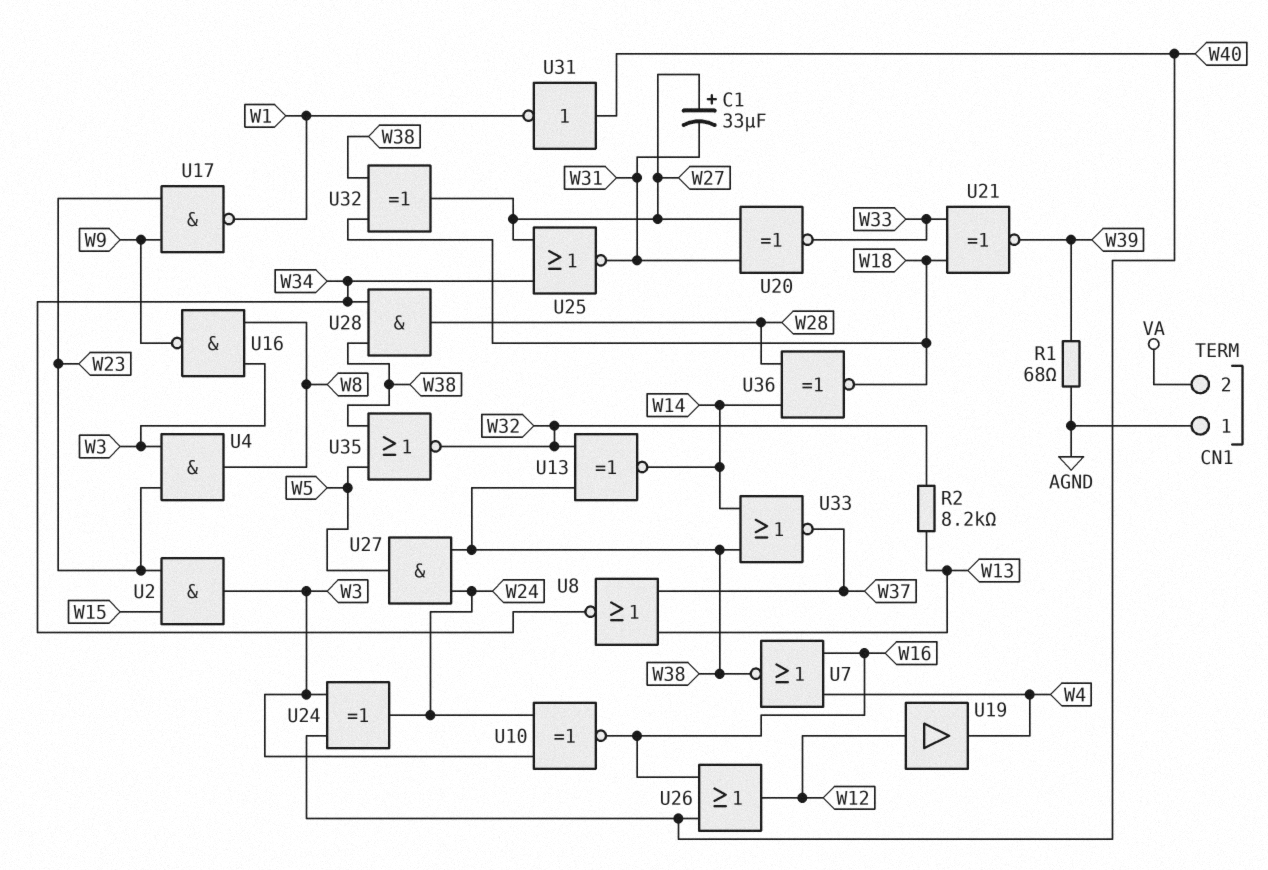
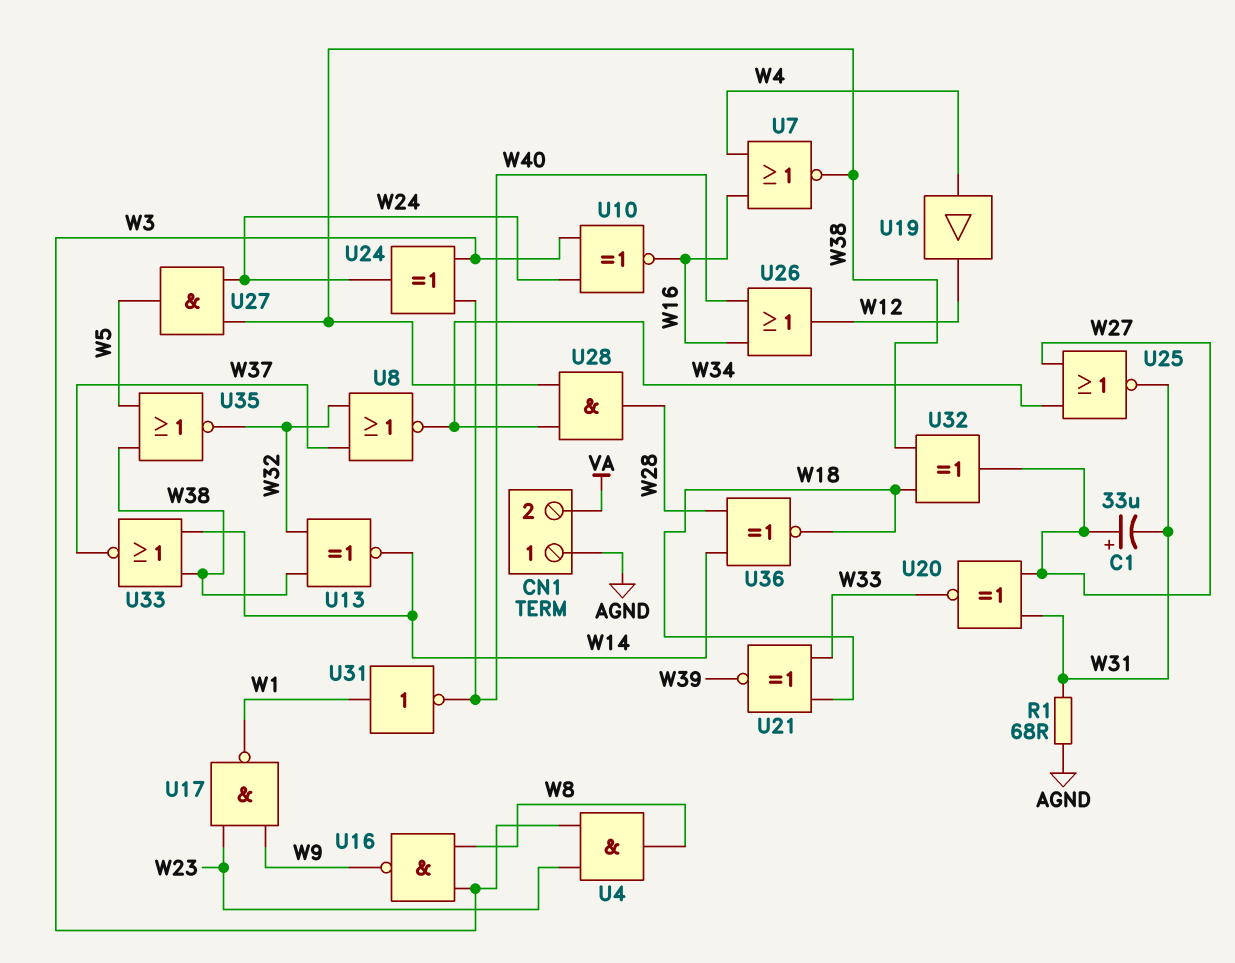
R1: 68 (AGND, W39) -> 68 (AGND, W31)
R2: 8.2k (W13, W32) -> none
U2: AND (in W15, in W23, out W3) -> none
U8: NOR (in W13, in W37, out W34) -> NOR (in W32, in W37, out W34)
U19: buffer (in W12, out W4) -> buffer (in W4, out W12)
U31: NOT (in W40, out W1) -> NOT (in W1, out W40)

